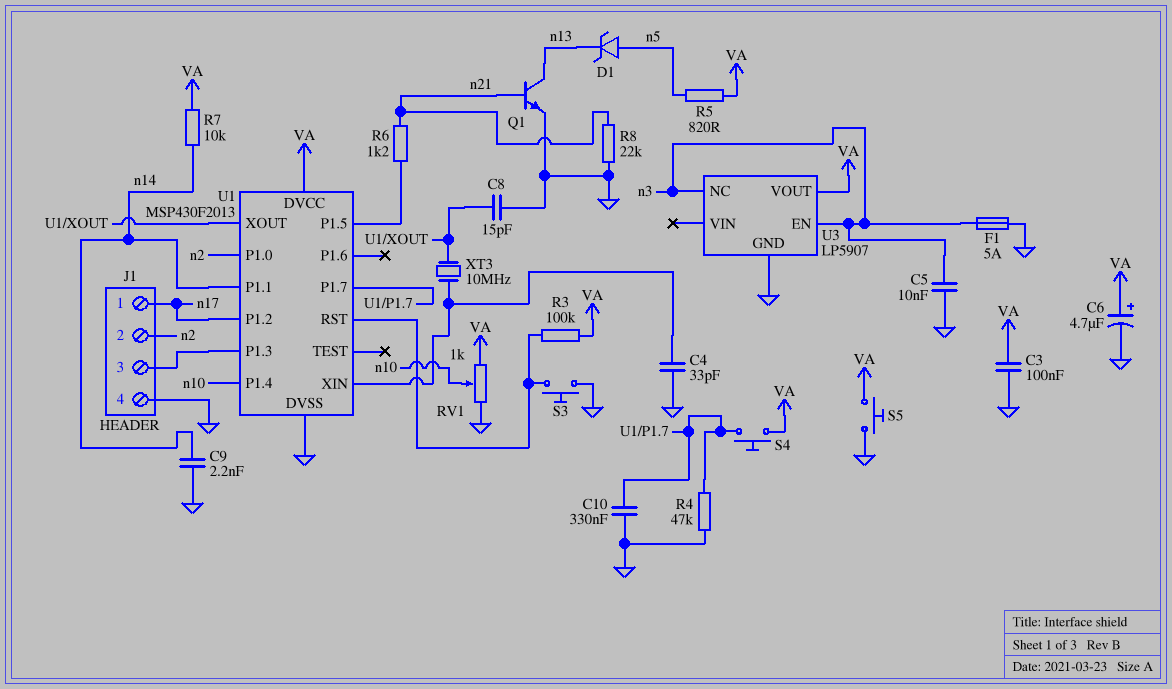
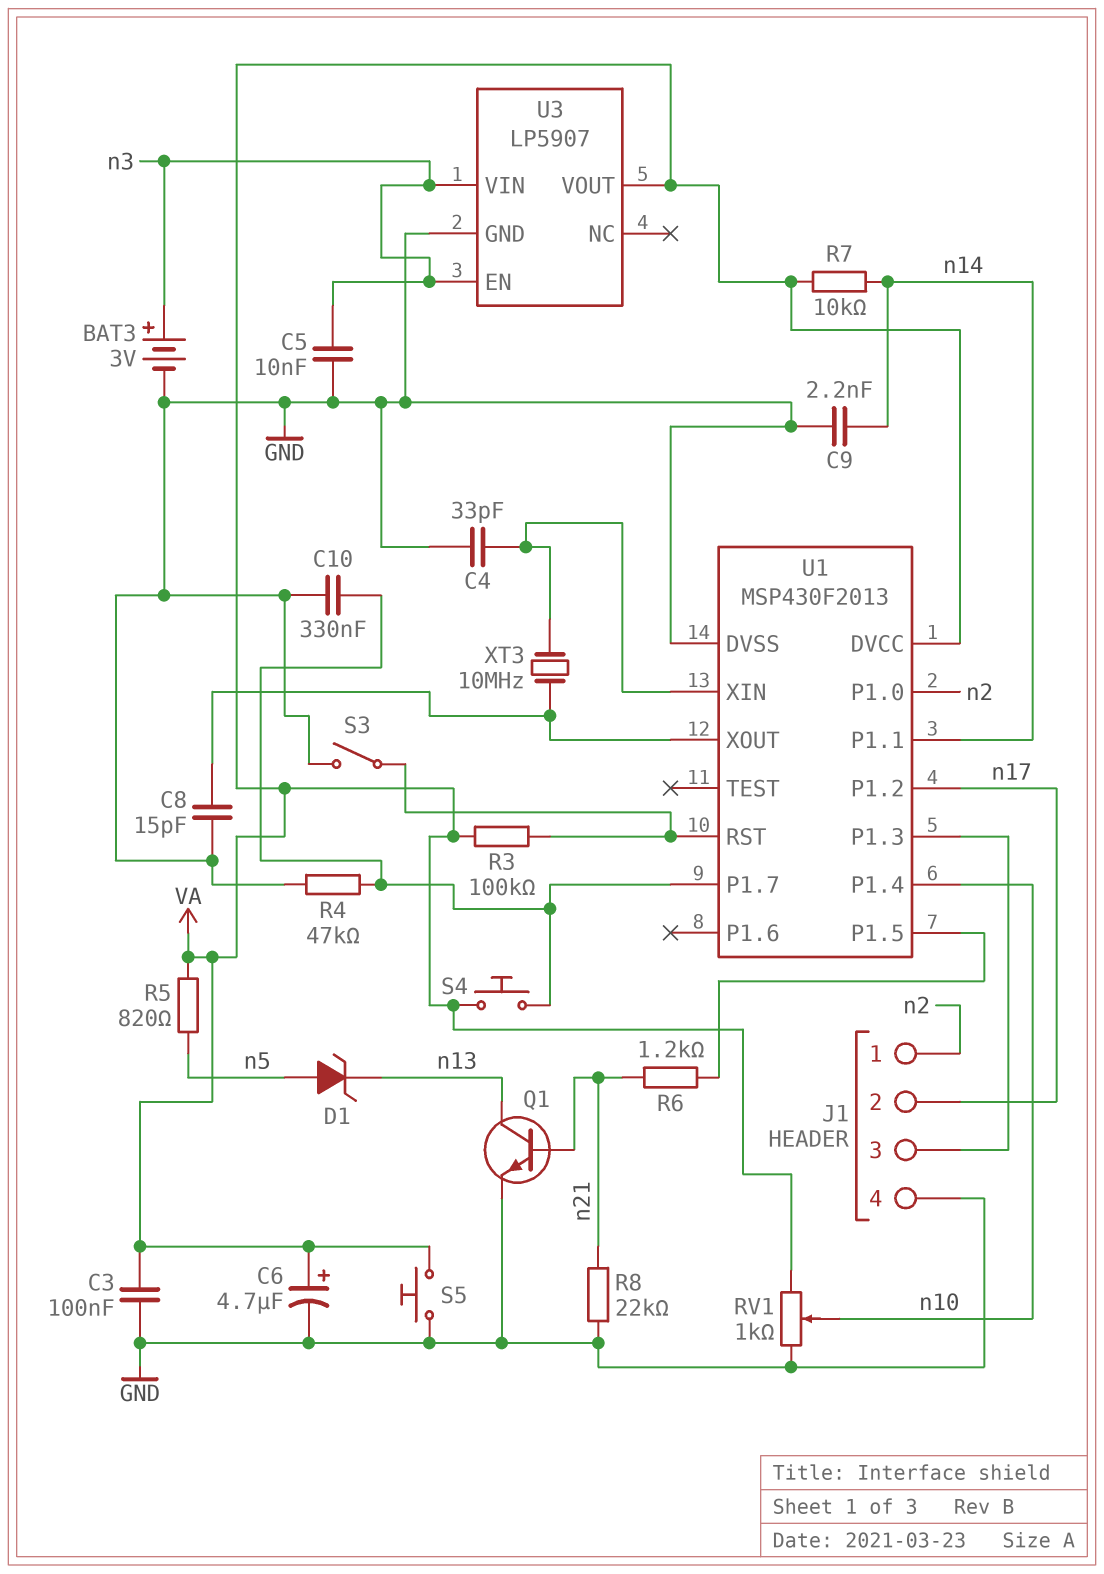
BAT3: none -> 3V (plus n3, minus GND)
F1: 5A (GND, n3) -> none
J1 pin 1: n17 -> n2
J1 pin 2: n2 -> n17
S3: button (GND, U1/RST) -> switch (GND, U1/RST)
U3 pin NC: n3 -> none
U3 pin VIN: none -> n3

